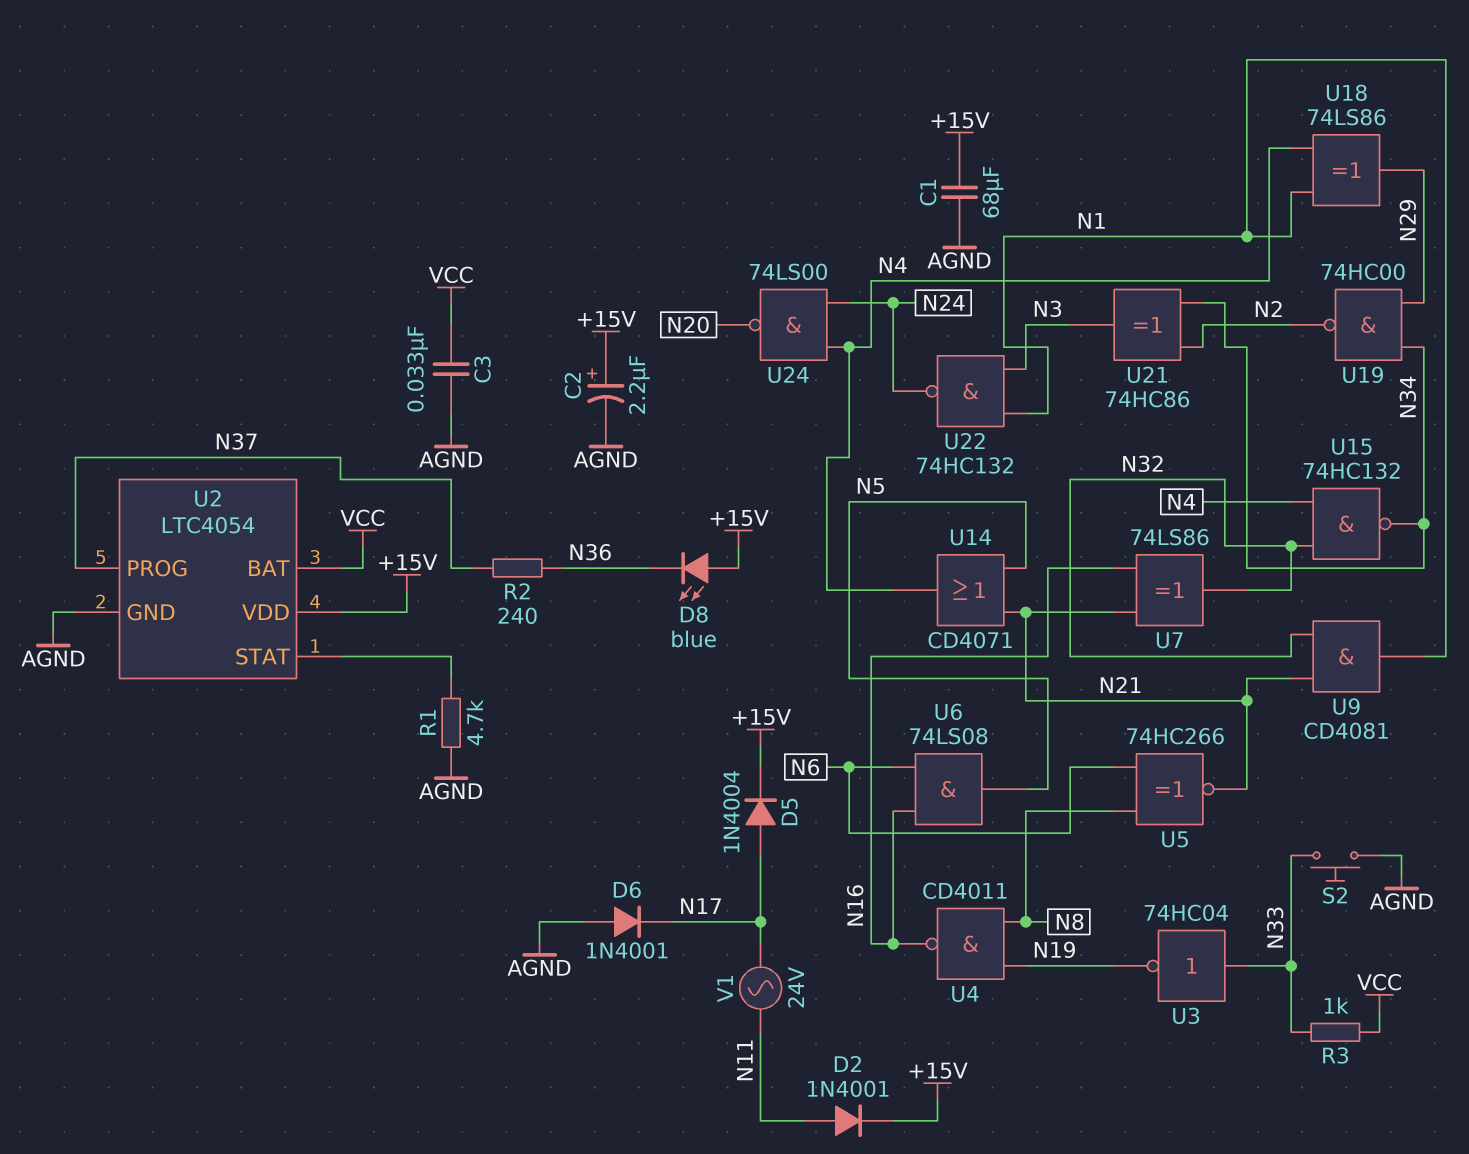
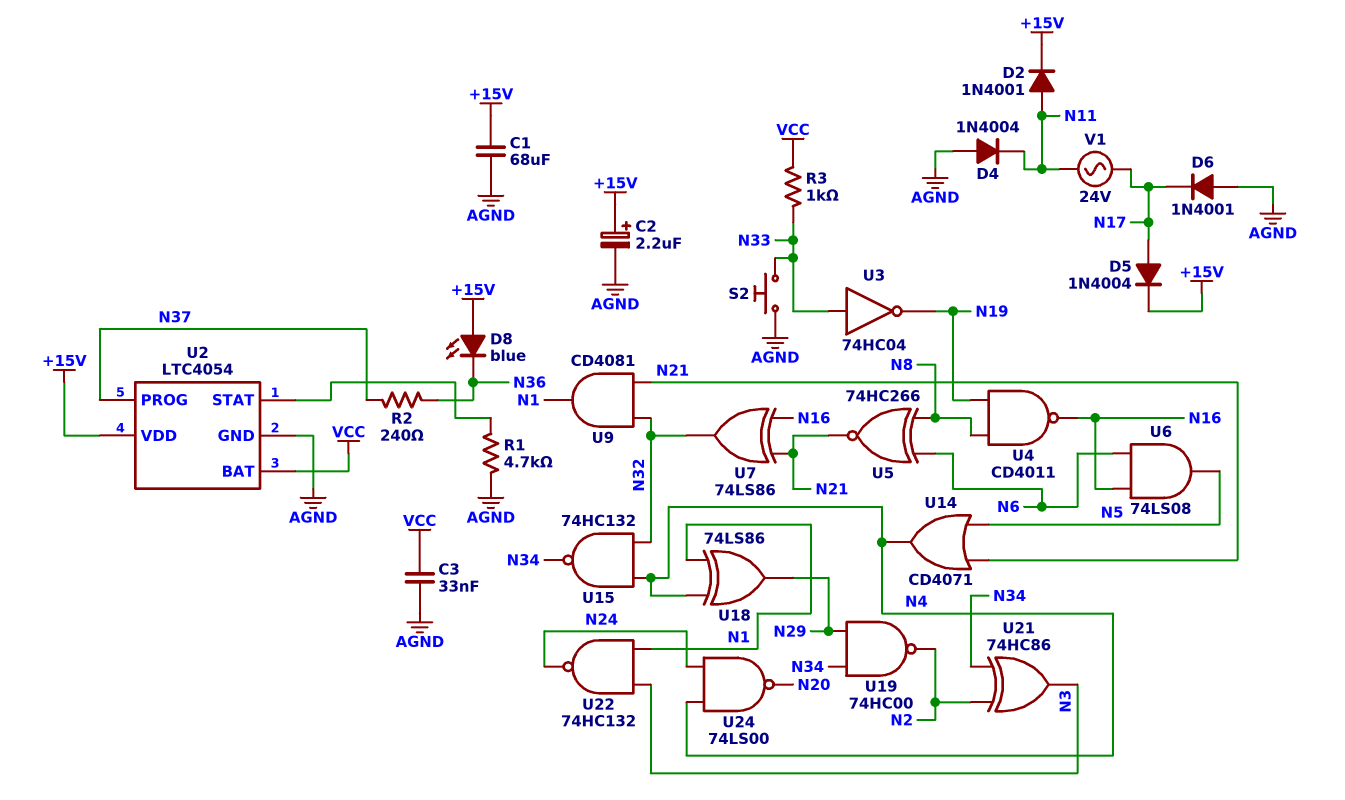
D4: none -> diode 1N4004 (A AGND, K N11)

